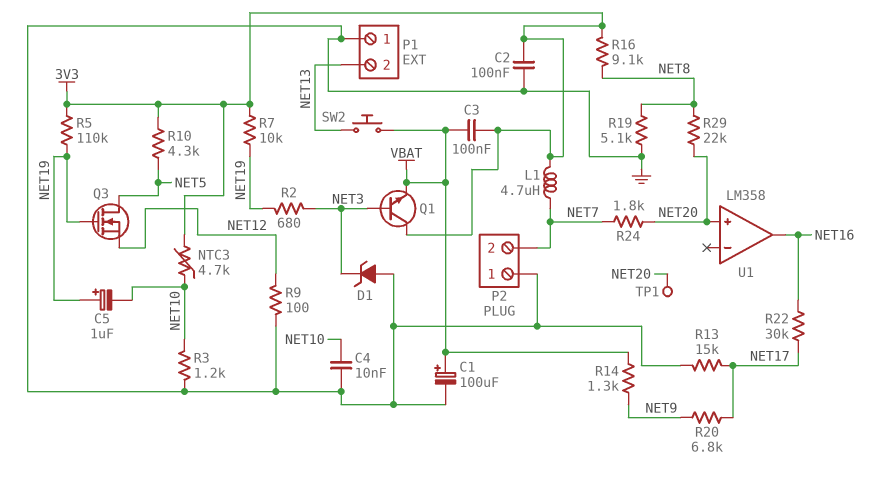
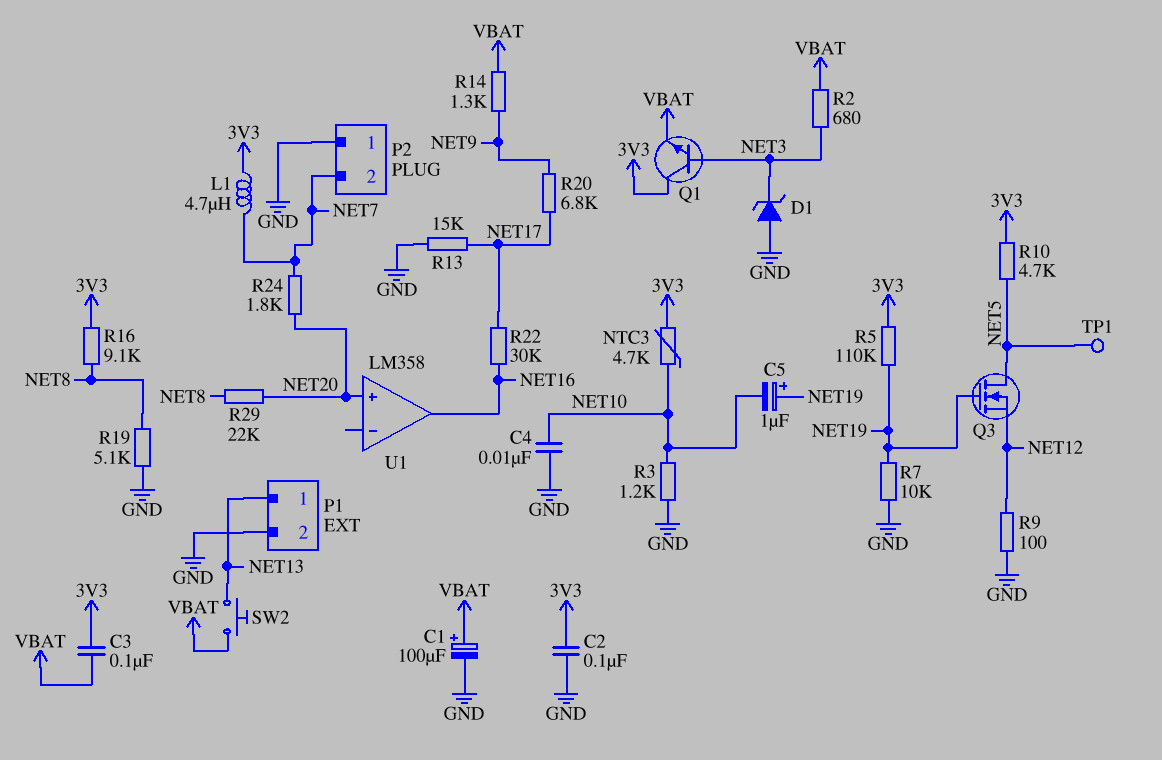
P1 pin 1: GND -> NET13
P1 pin 2: NET13 -> GND
R2: 680 (NET3, NET19) -> 680 (NET3, VBAT)
R7: 10k (3V3, NET19) -> 10k (GND, NET19)
R10: 4.3k (3V3, NET5) -> 4.7k (3V3, NET5)
TP1: test point (NET20) -> test point (NET5)

